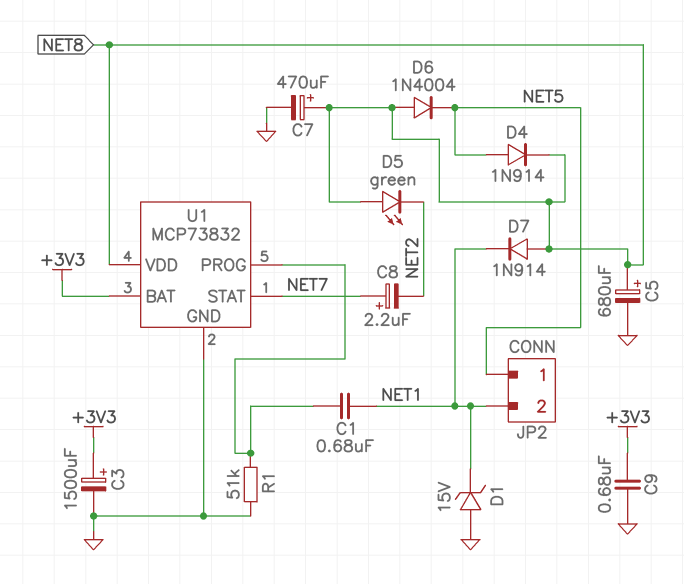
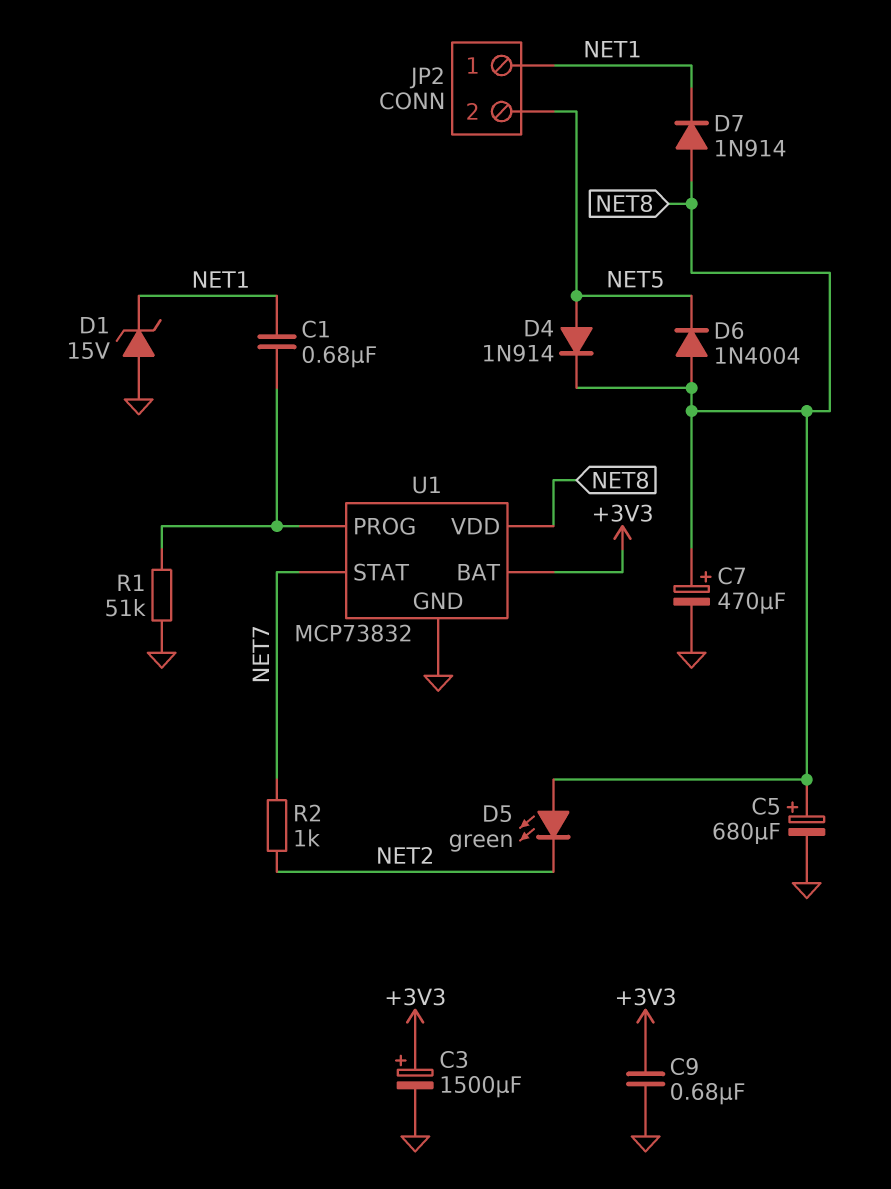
C8: 2.2uF (plus NET7, minus NET2) -> none
JP2 pin 1: NET5 -> NET1
JP2 pin 2: NET1 -> NET5
R2: none -> 1k (NET2, NET7)

